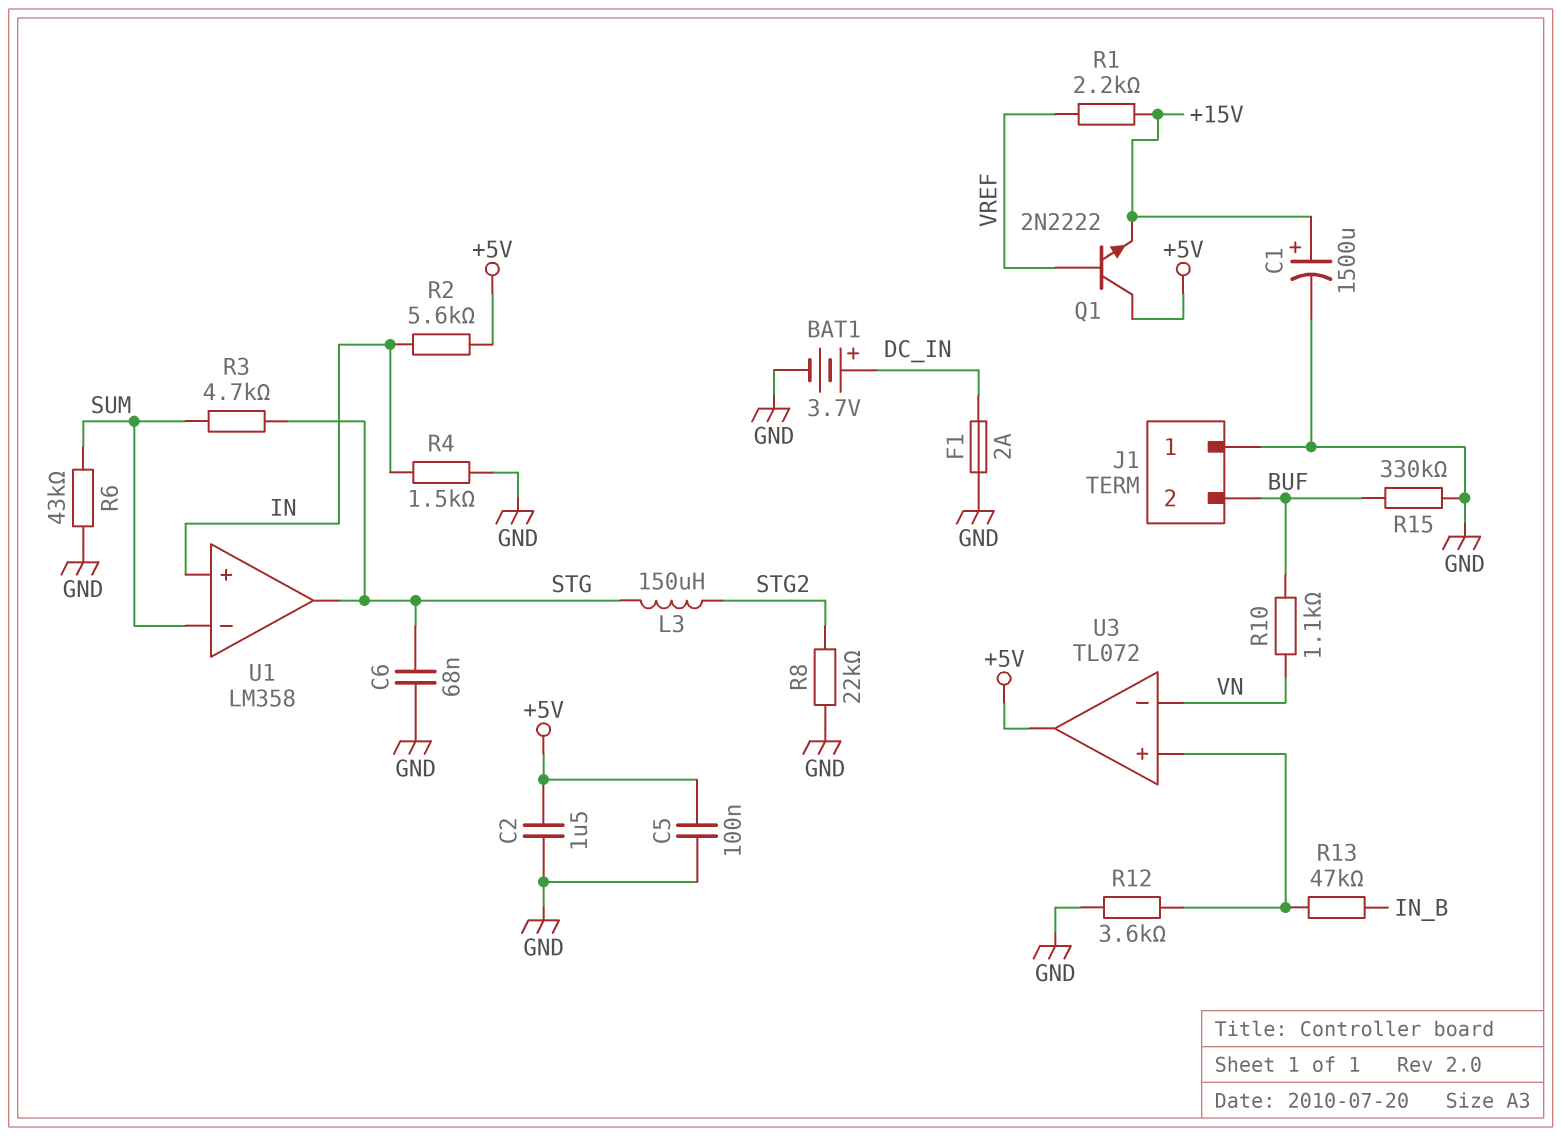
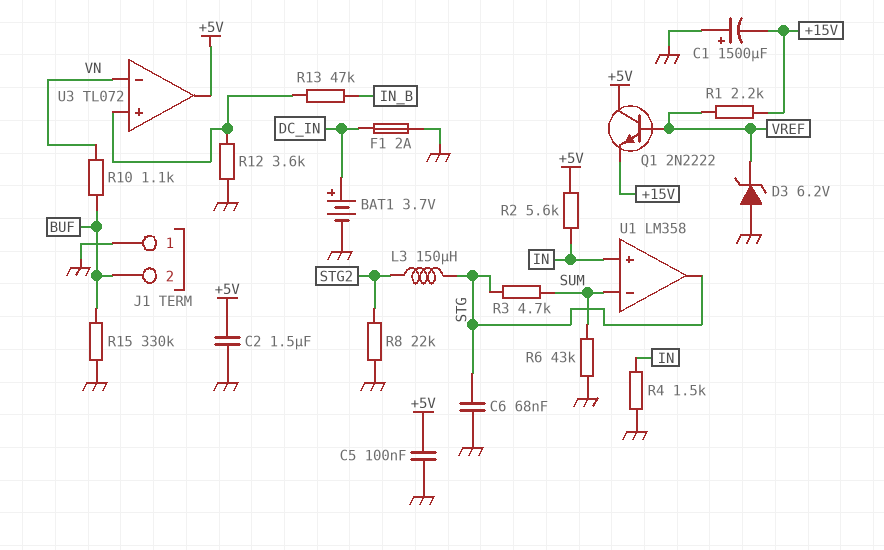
C1: 1500uF (plus +15V, minus GND) -> 1500uF (plus GND, minus +15V)
D3: none -> zener 6.2V (A GND, K VREF)

